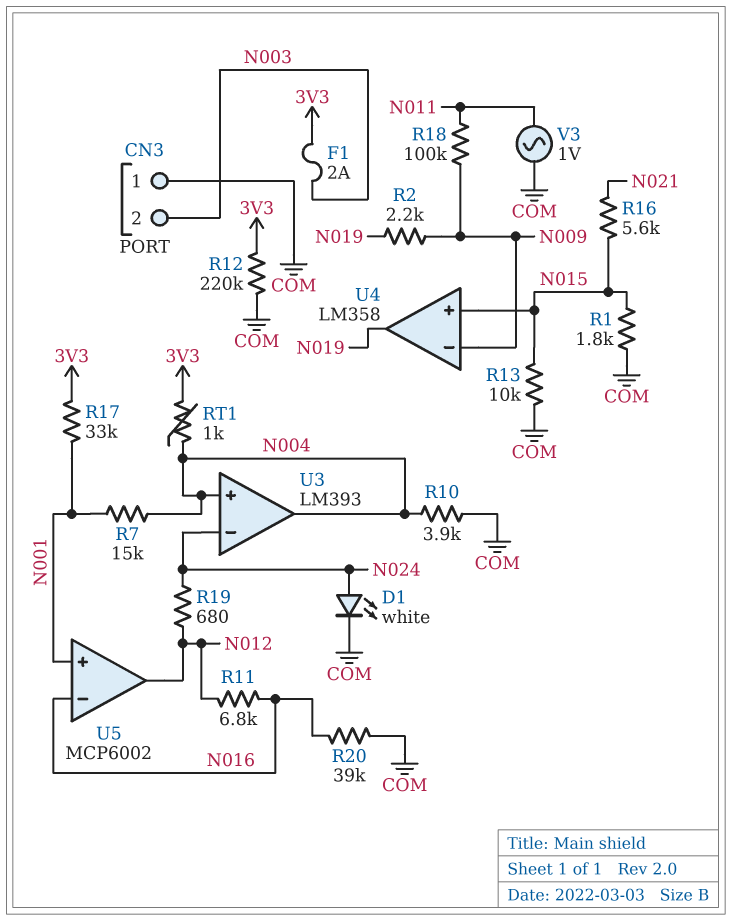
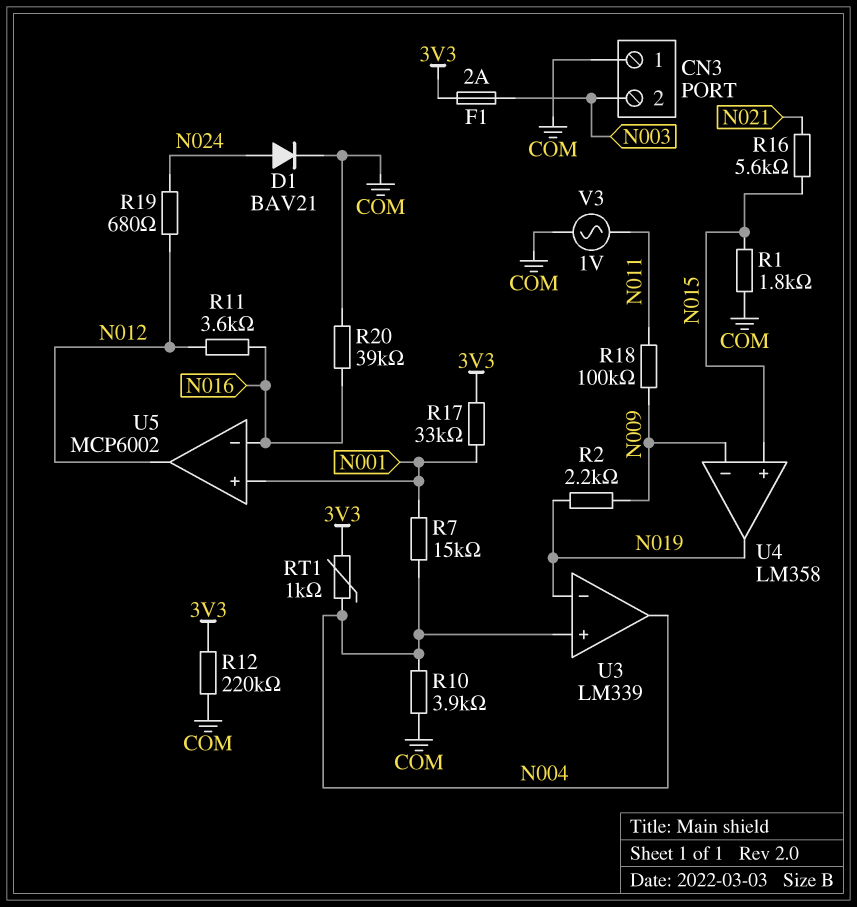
D1: LED white (A N024, K COM) -> diode BAV21 (A N024, K COM)
R11: 6.8k (N012, N016) -> 3.6k (N012, N016)
R13: 10k (COM, N015) -> none
U3: LM393 -> LM339
U3 pin in-: N024 -> N019

